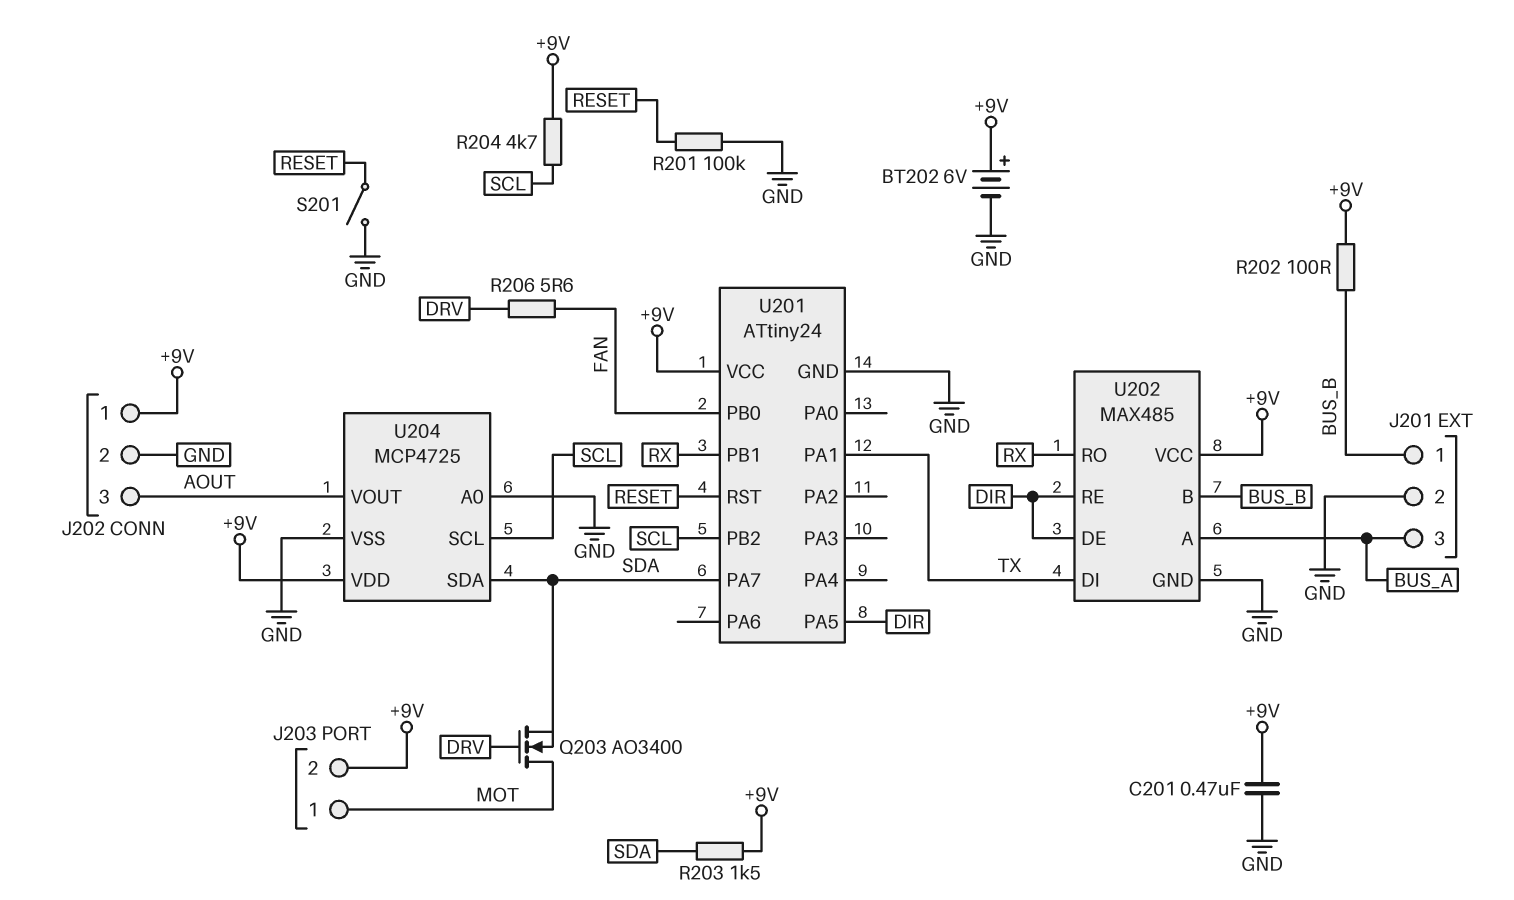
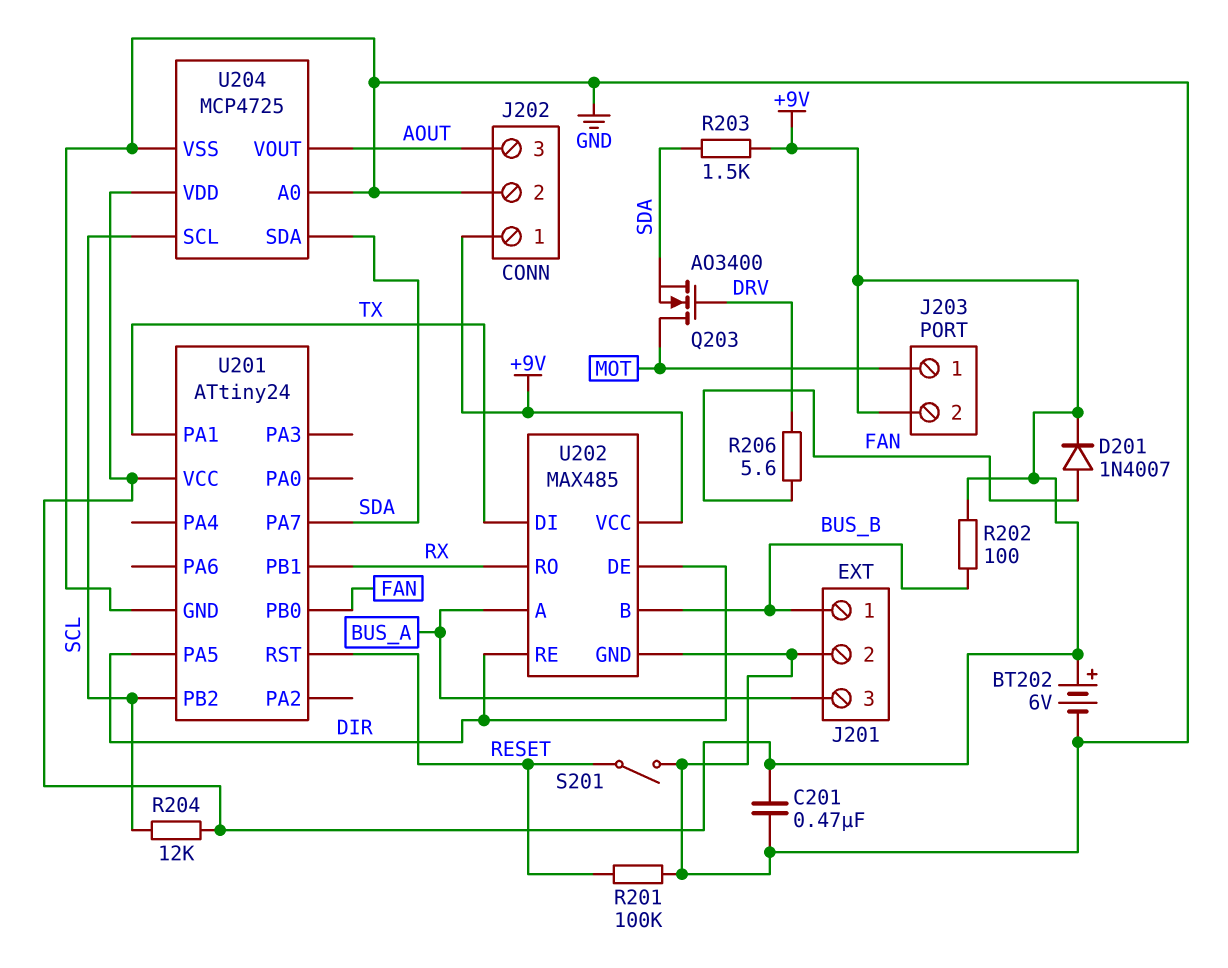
D201: none -> diode 1N4007 (A FAN, K +9V)
R204: 4.7k (+9V, SCL) -> 12k (+9V, SCL)

